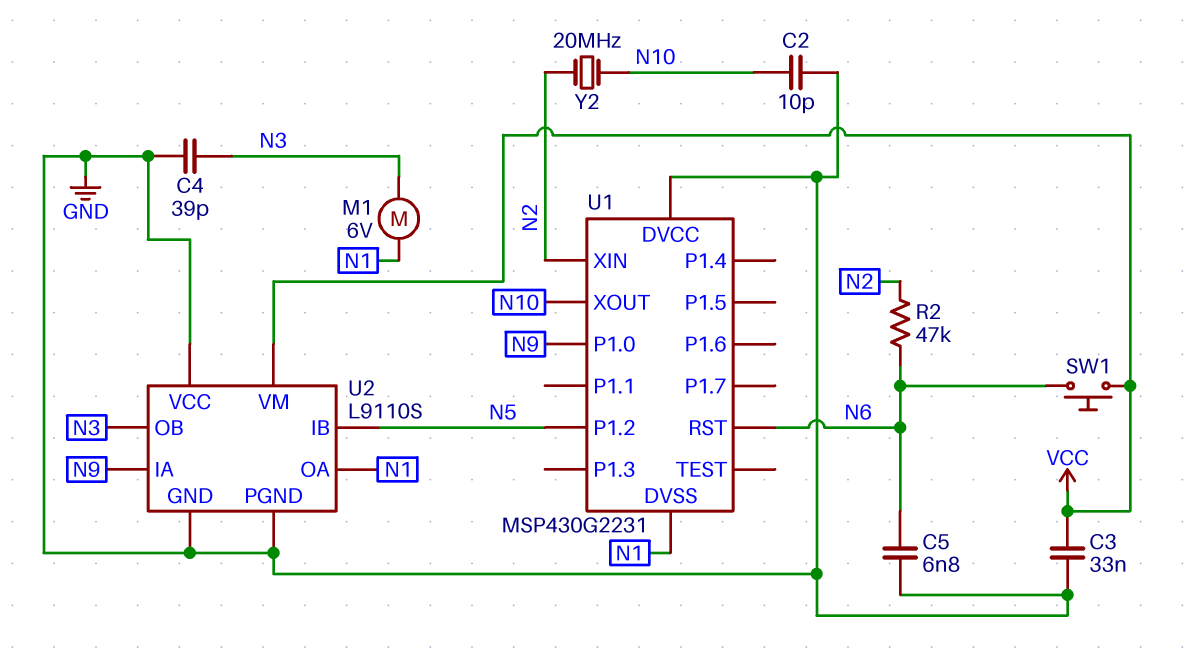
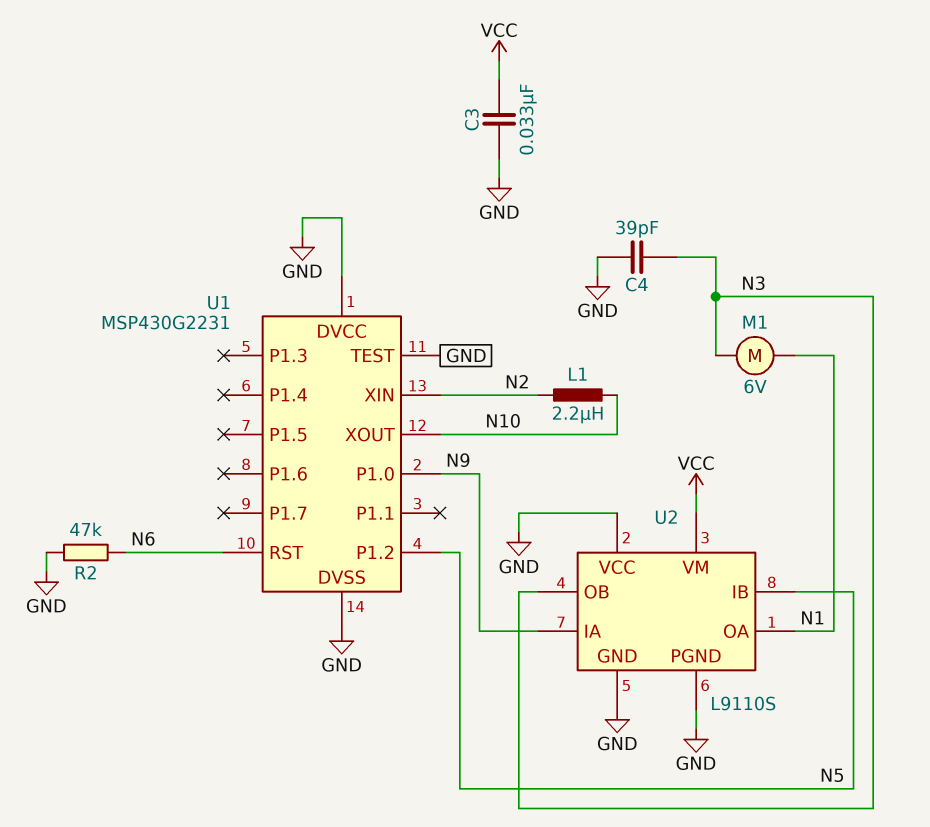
C2: 10pF (GND, N10) -> none
C5: 6.8nF (GND, N6) -> none
L1: none -> 2.2uH (N2, N10)
R2: 47k (N2, N6) -> 47k (GND, N6)
SW1: button (N6, VCC) -> none
U1 pin DVSS: N1 -> GND
U1 pin TEST: none -> GND
Y2: 20MHz (N2, N10) -> none

